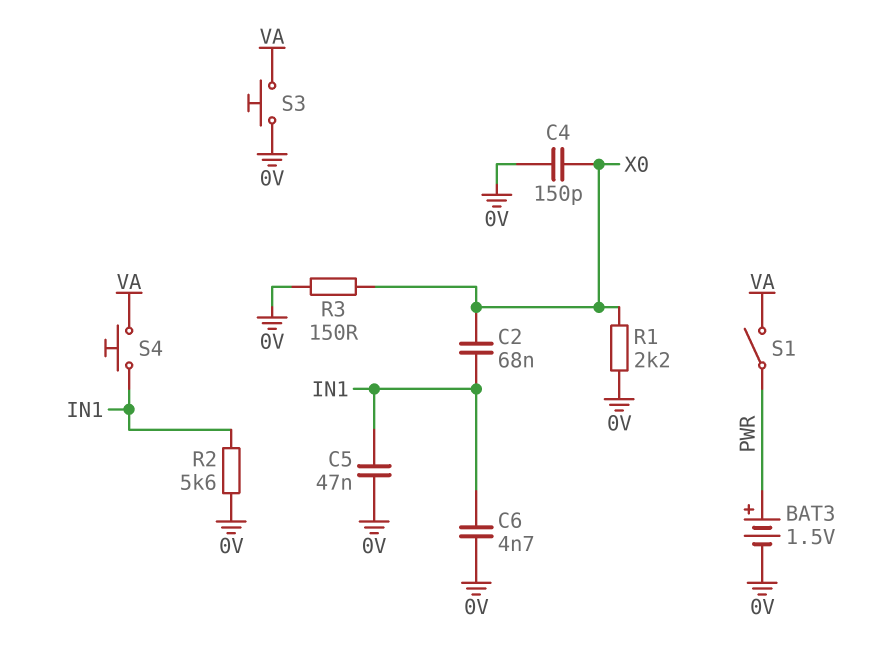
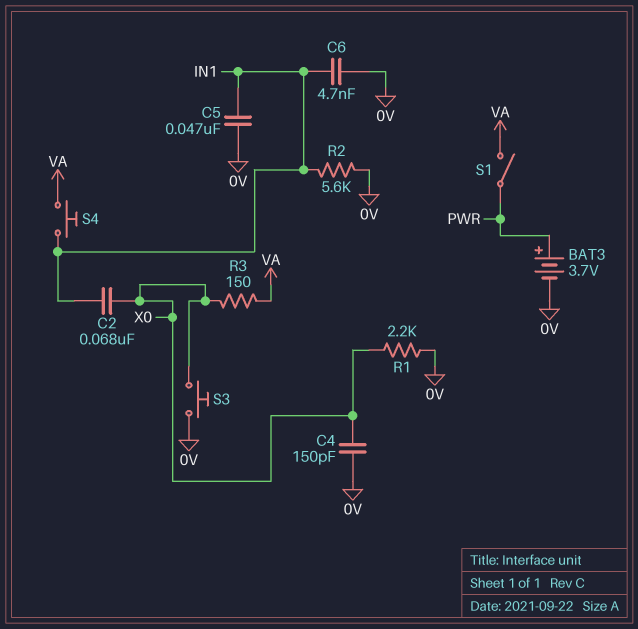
BAT3: 1.5V (plus PWR, minus 0V) -> 3.7V (plus PWR, minus 0V)
R3: 150 (0V, X0) -> 150 (VA, X0)
S3: button (0V, VA) -> button (0V, X0)

